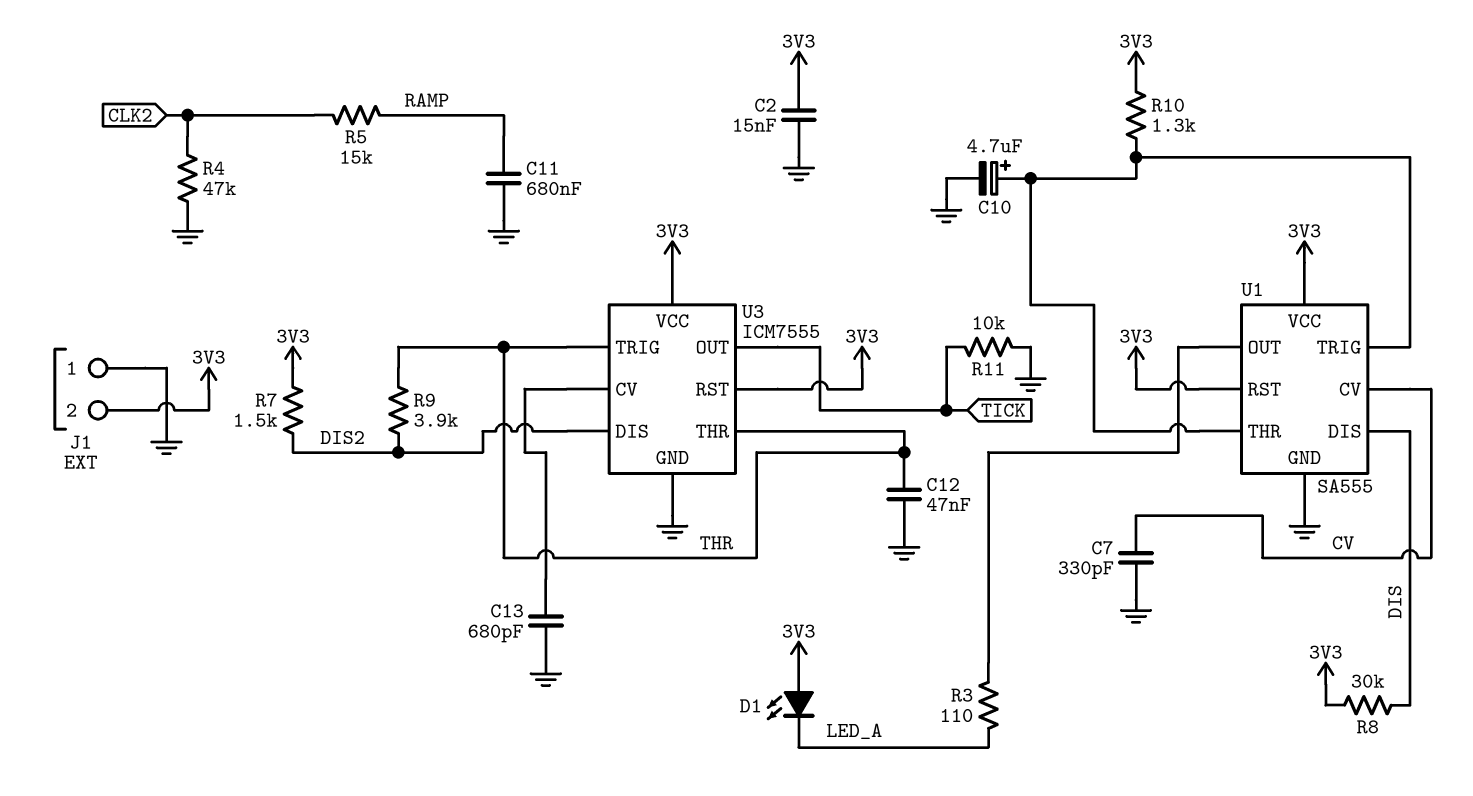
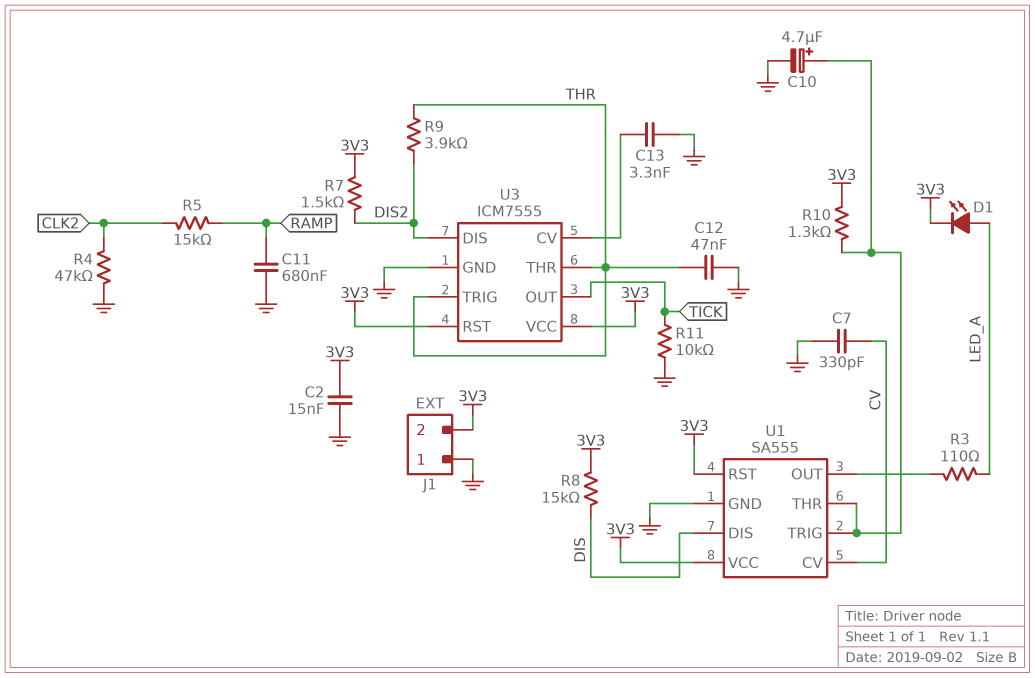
C13: 680pF (GND, U3/CV) -> 3.3nF (GND, U3/CV)
D1: LED (A 3V3, K LED_A) -> LED (A LED_A, K 3V3)
R8: 30k (3V3, DIS) -> 15k (3V3, DIS)

